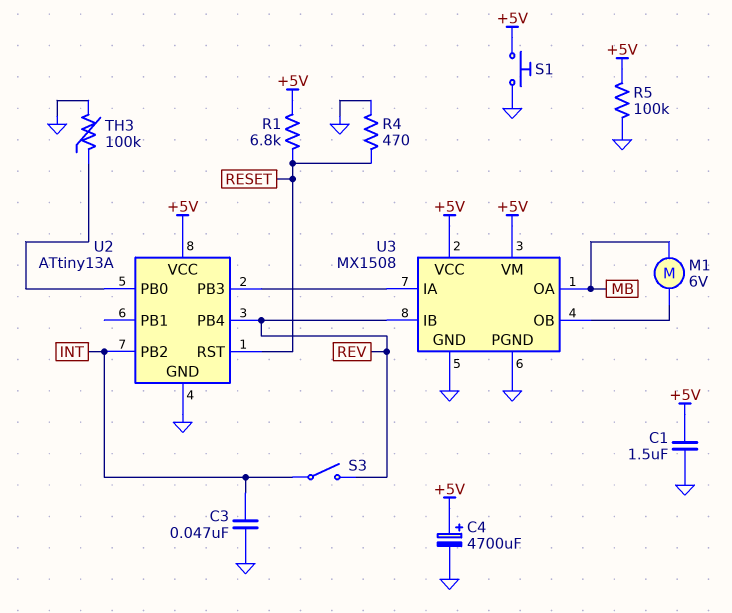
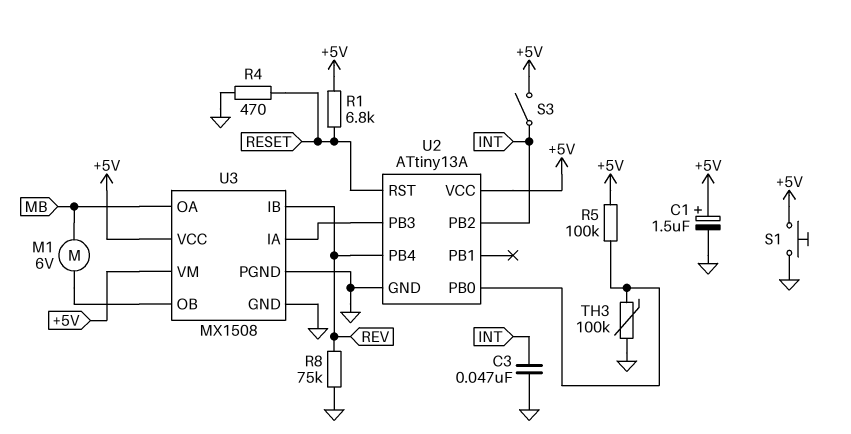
C1: 1.5uF (+5V, GND) -> 1.5uF (plus +5V, minus GND)
C4: 4700uF (plus +5V, minus GND) -> none
R5: 100k (+5V, GND) -> 100k (+5V, U2/PB0)
R8: none -> 75k (GND, REV)
S3: switch (INT, REV) -> switch (+5V, INT)

